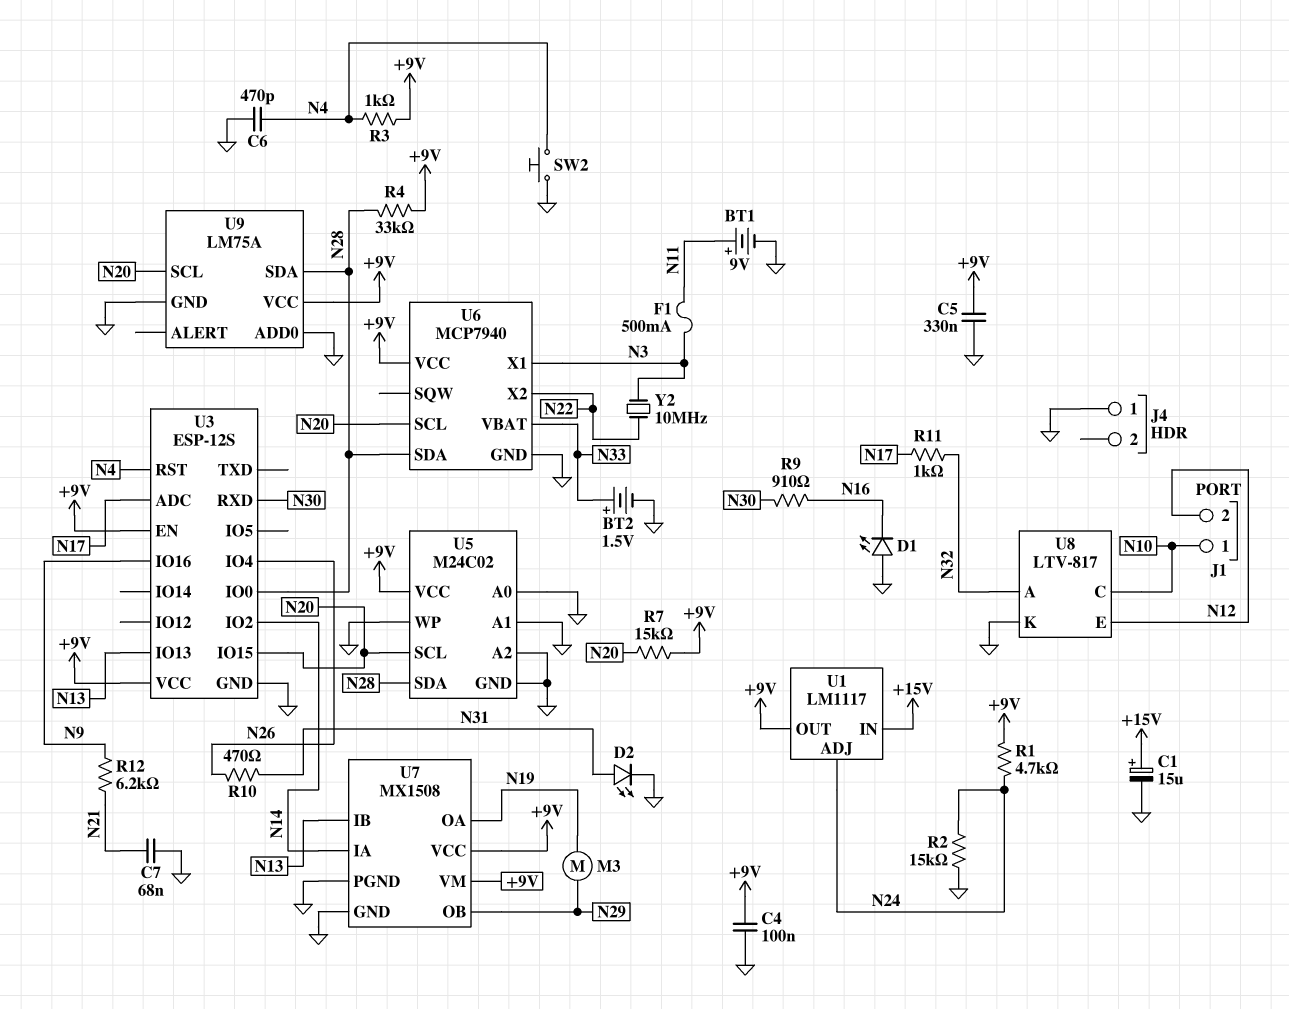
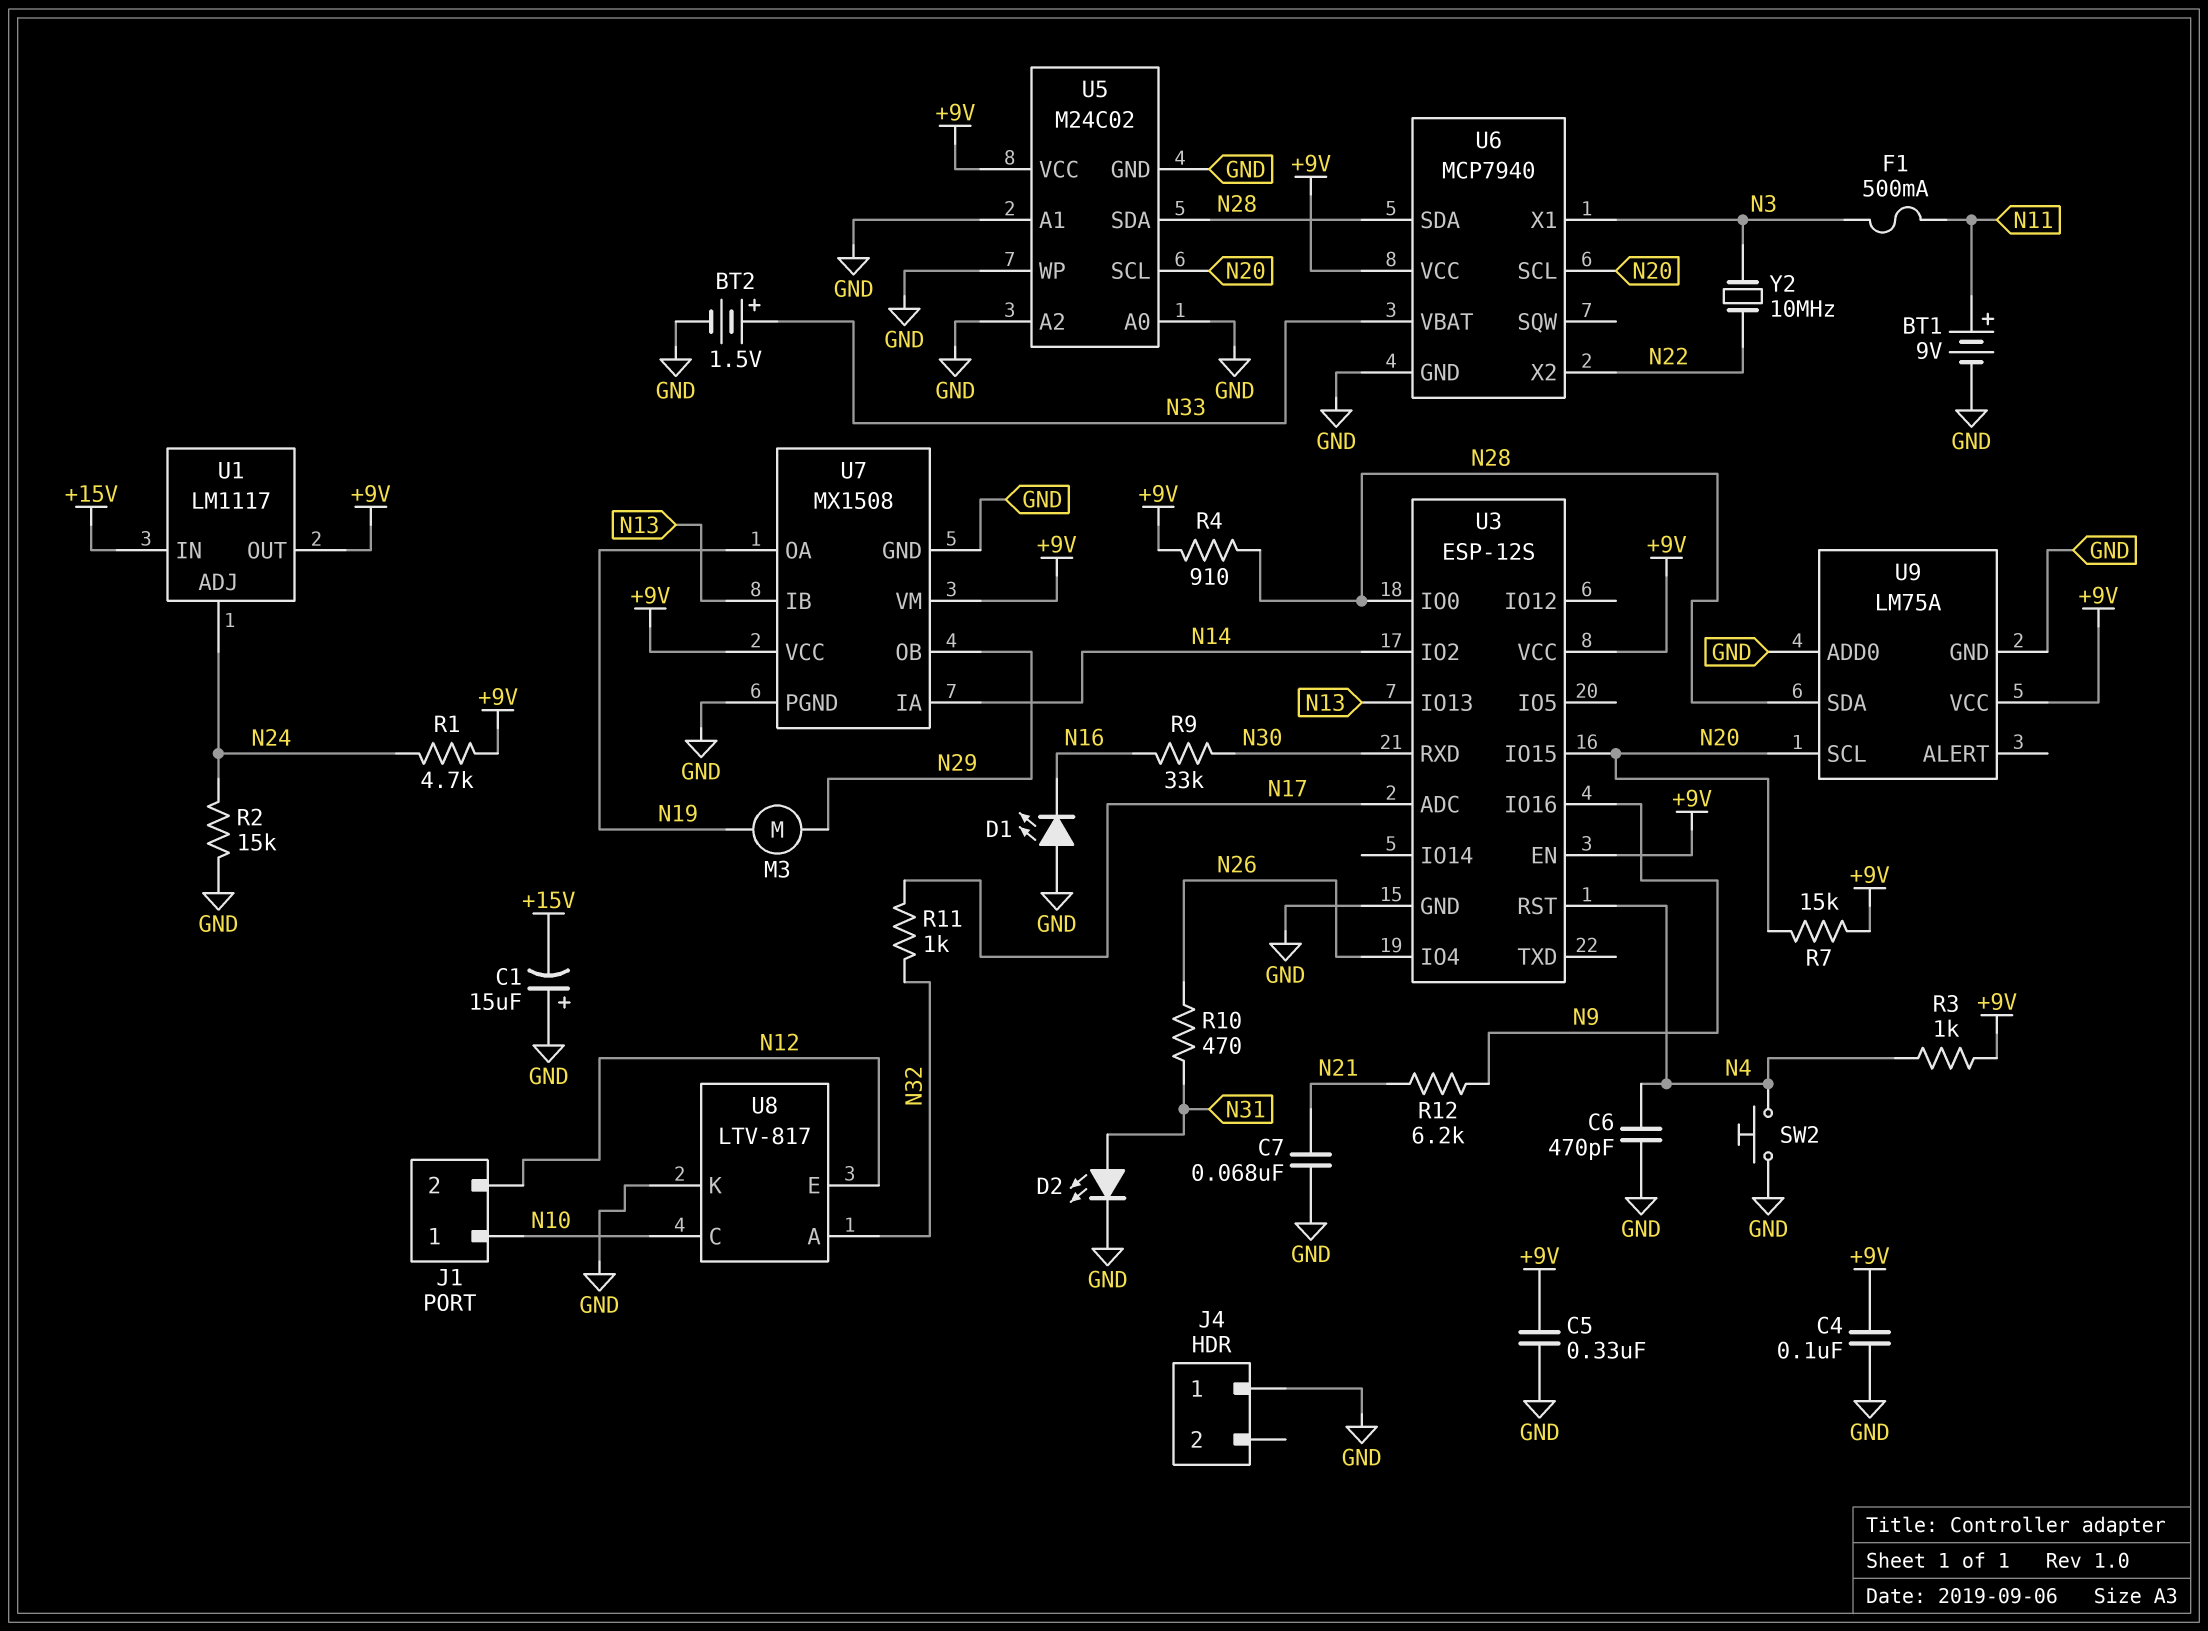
C1: 15uF (plus +15V, minus GND) -> 15uF (plus GND, minus +15V)
R4: 33k (+9V, N28) -> 910 (+9V, N28)
R9: 910 (N16, N30) -> 33k (N16, N30)

